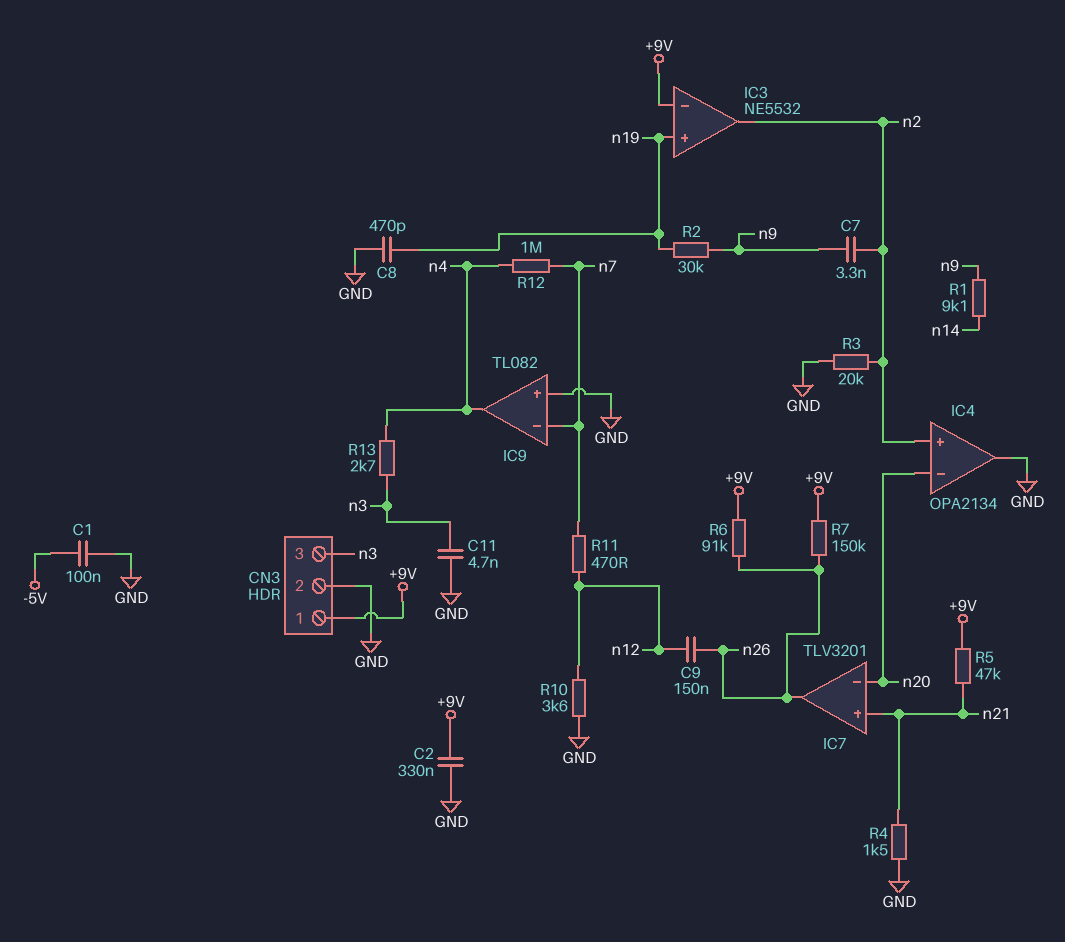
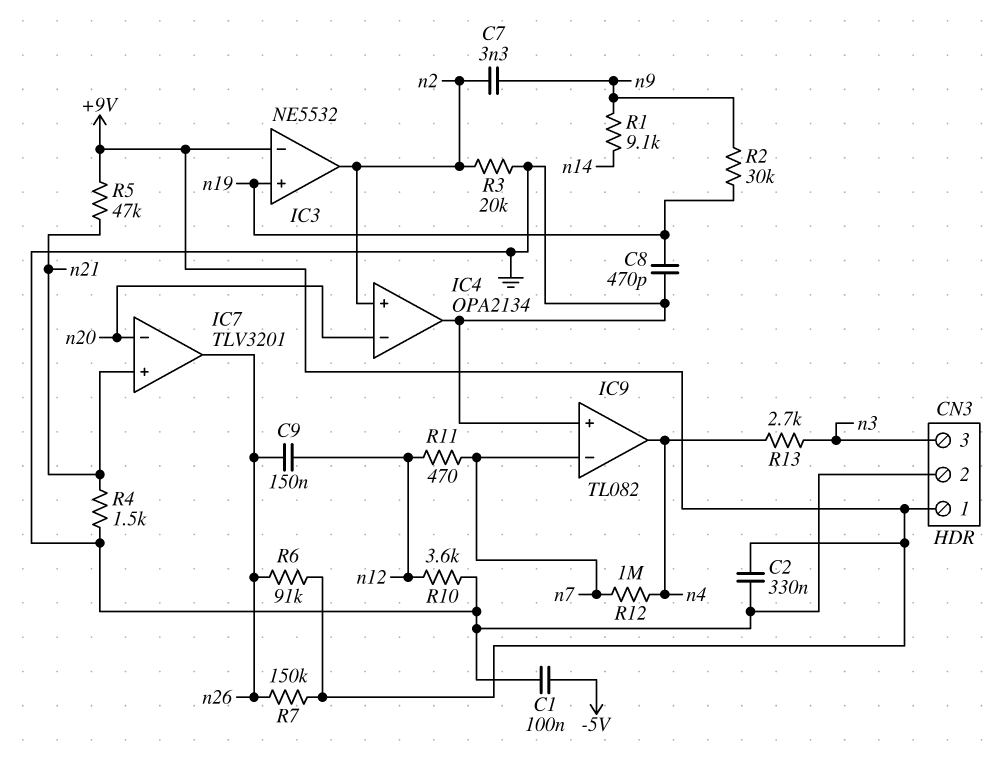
C11: 4.7nF (GND, n3) -> none

